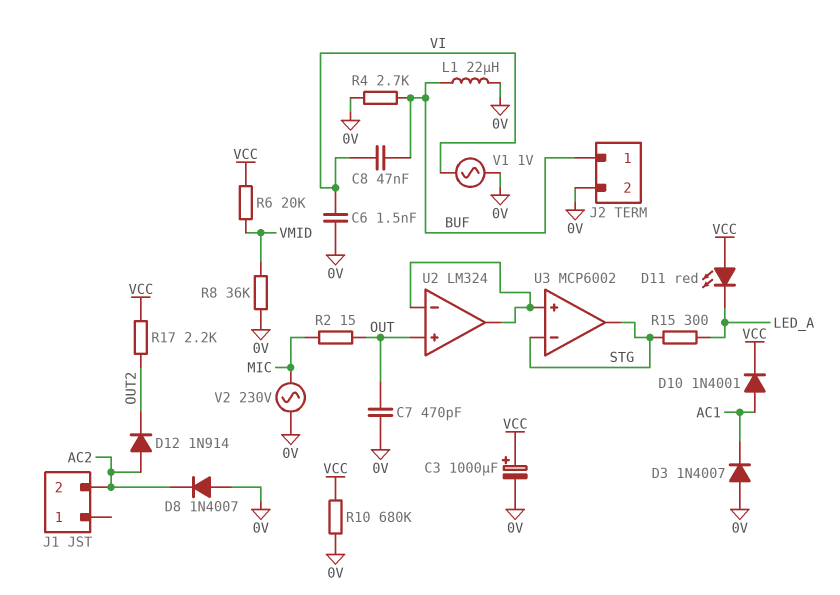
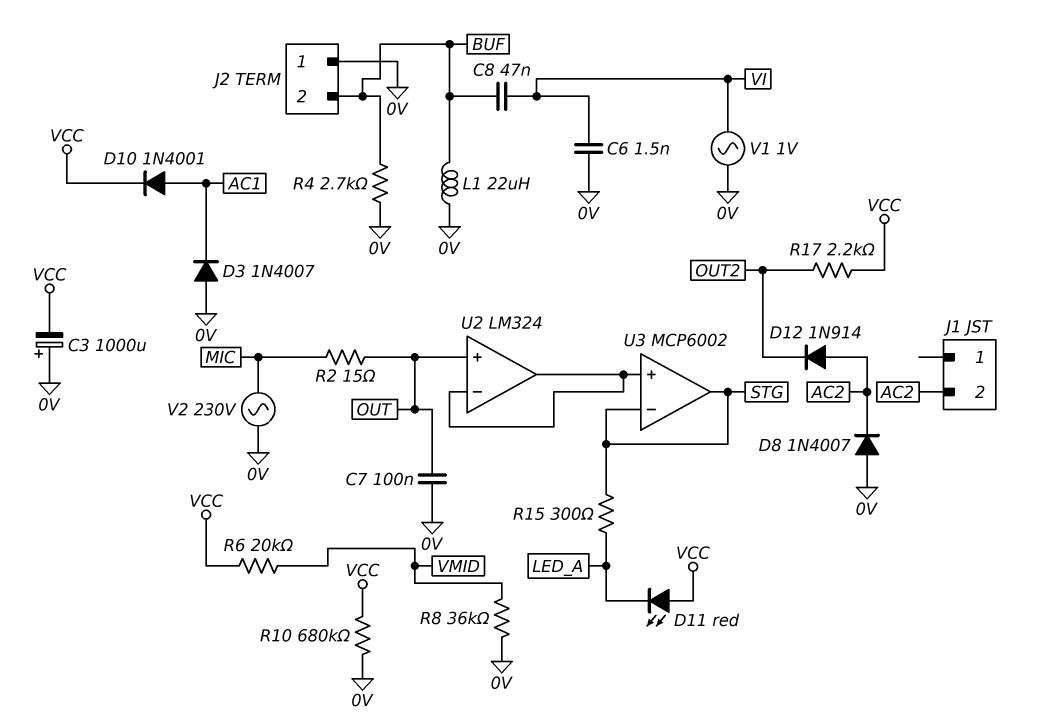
C3: 1000uF (plus VCC, minus 0V) -> 1000uF (plus 0V, minus VCC)
C7: 470pF (0V, OUT) -> 100nF (0V, OUT)
J2 pin 1: BUF -> 0V
J2 pin 2: 0V -> BUF

